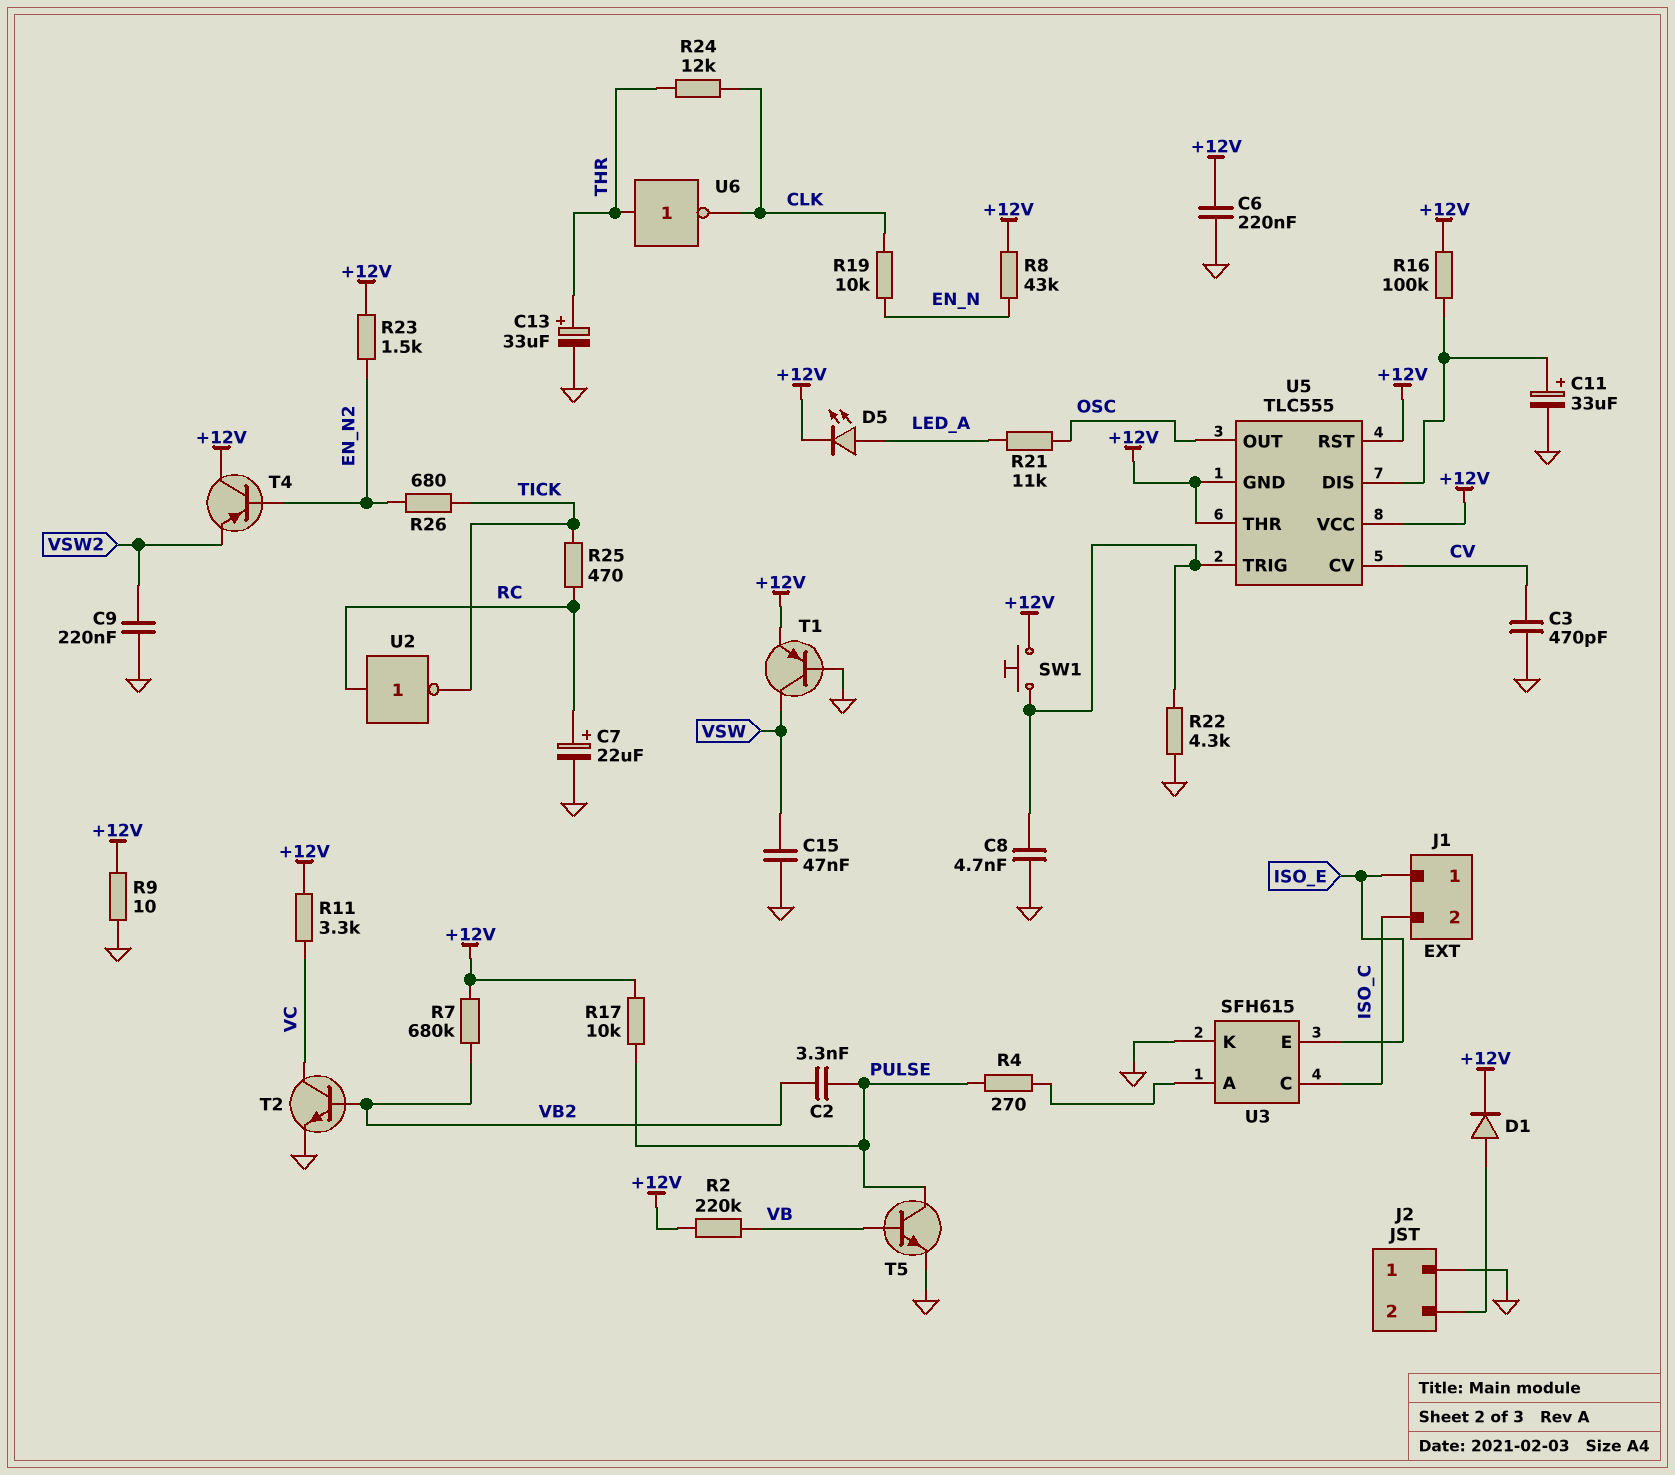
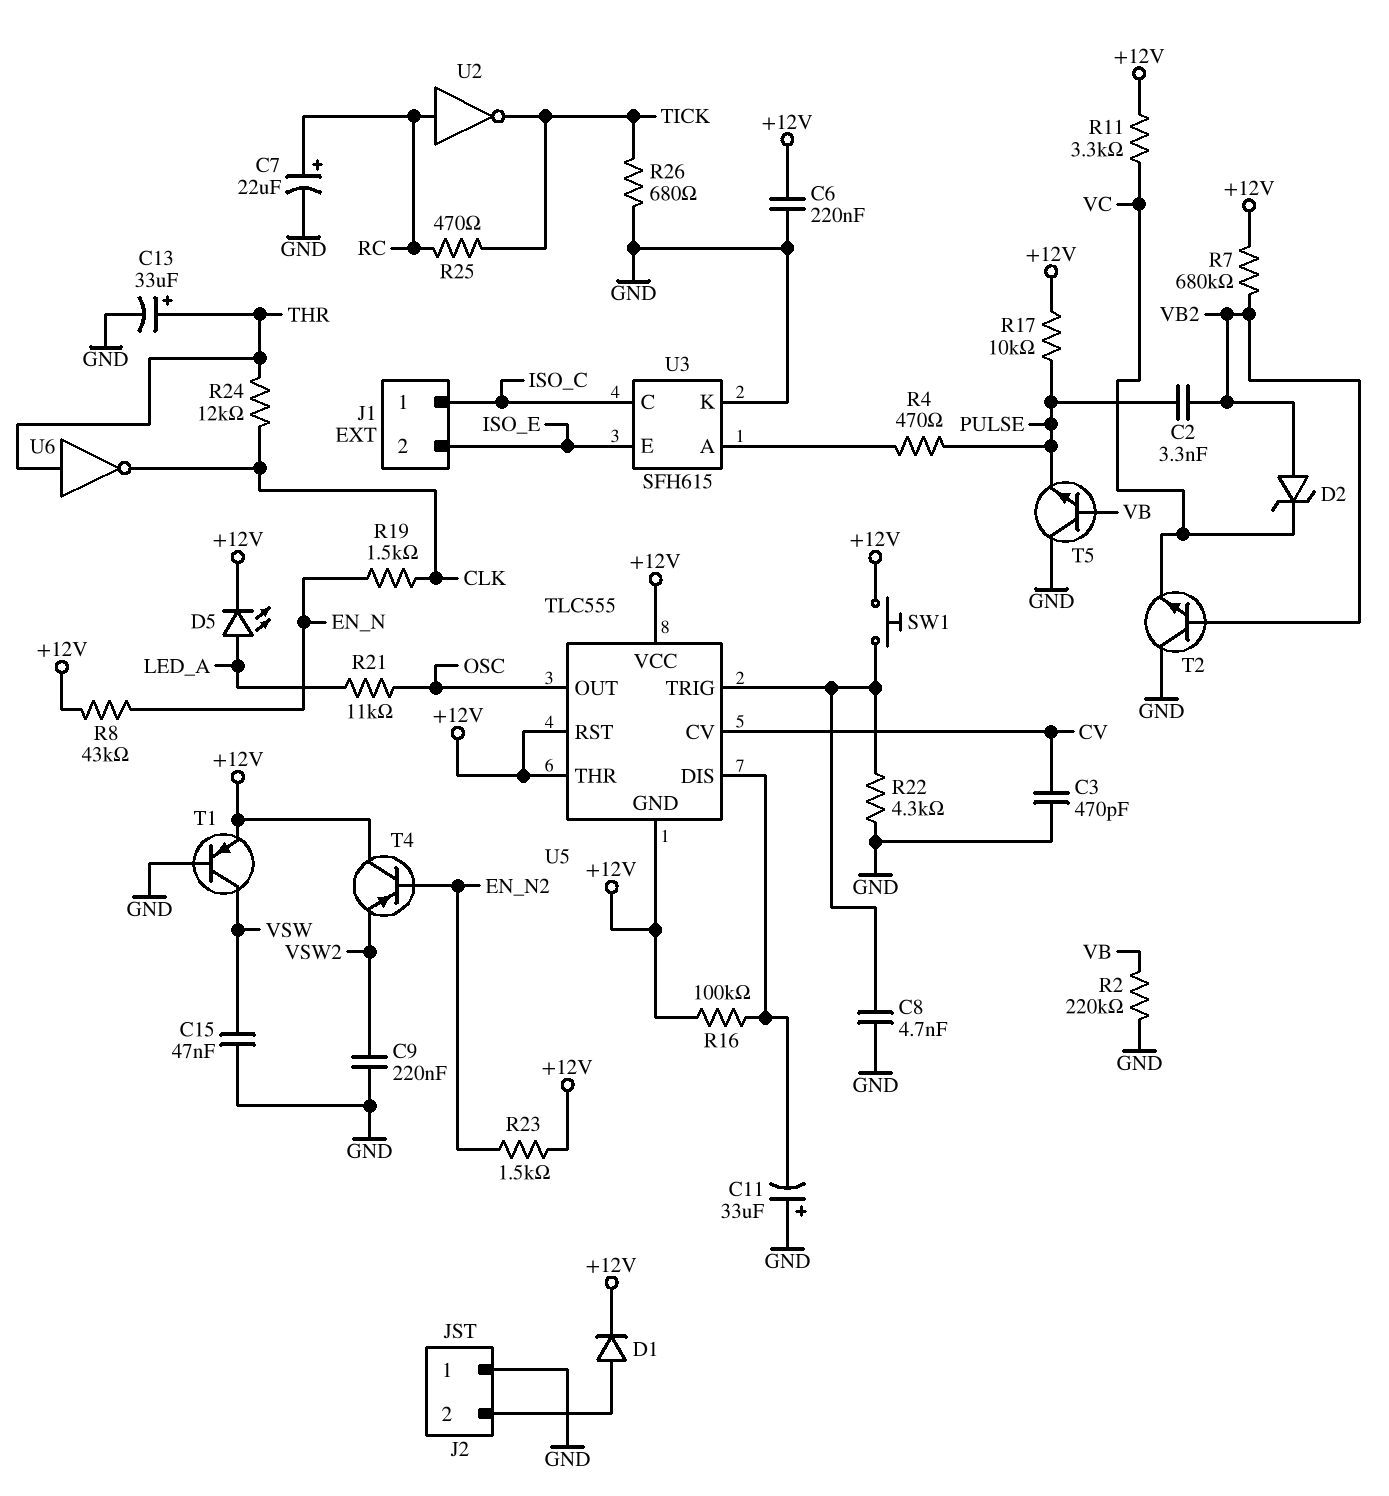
C11: 33uF (plus U5/DIS, minus GND) -> 33uF (plus GND, minus U5/DIS)
D2: none -> zener (A VB2, K VC)
J1 pin 1: ISO_E -> ISO_C
J1 pin 2: ISO_C -> ISO_E
R2: 220k (+12V, VB) -> 220k (GND, VB)
R4: 270 (PULSE, U3/A) -> 470 (PULSE, U3/A)
R9: 10 (+12V, GND) -> none
R19: 10k (CLK, EN_N) -> 1.5k (CLK, EN_N)
R26: 680 (EN_N2, TICK) -> 680 (GND, TICK)
T2: NPN (B VB2, C VC, E GND) -> NPN (B VB2, C GND, E VC)
T5: NPN (B VB, C PULSE, E GND) -> NPN (B VB, C GND, E PULSE)

